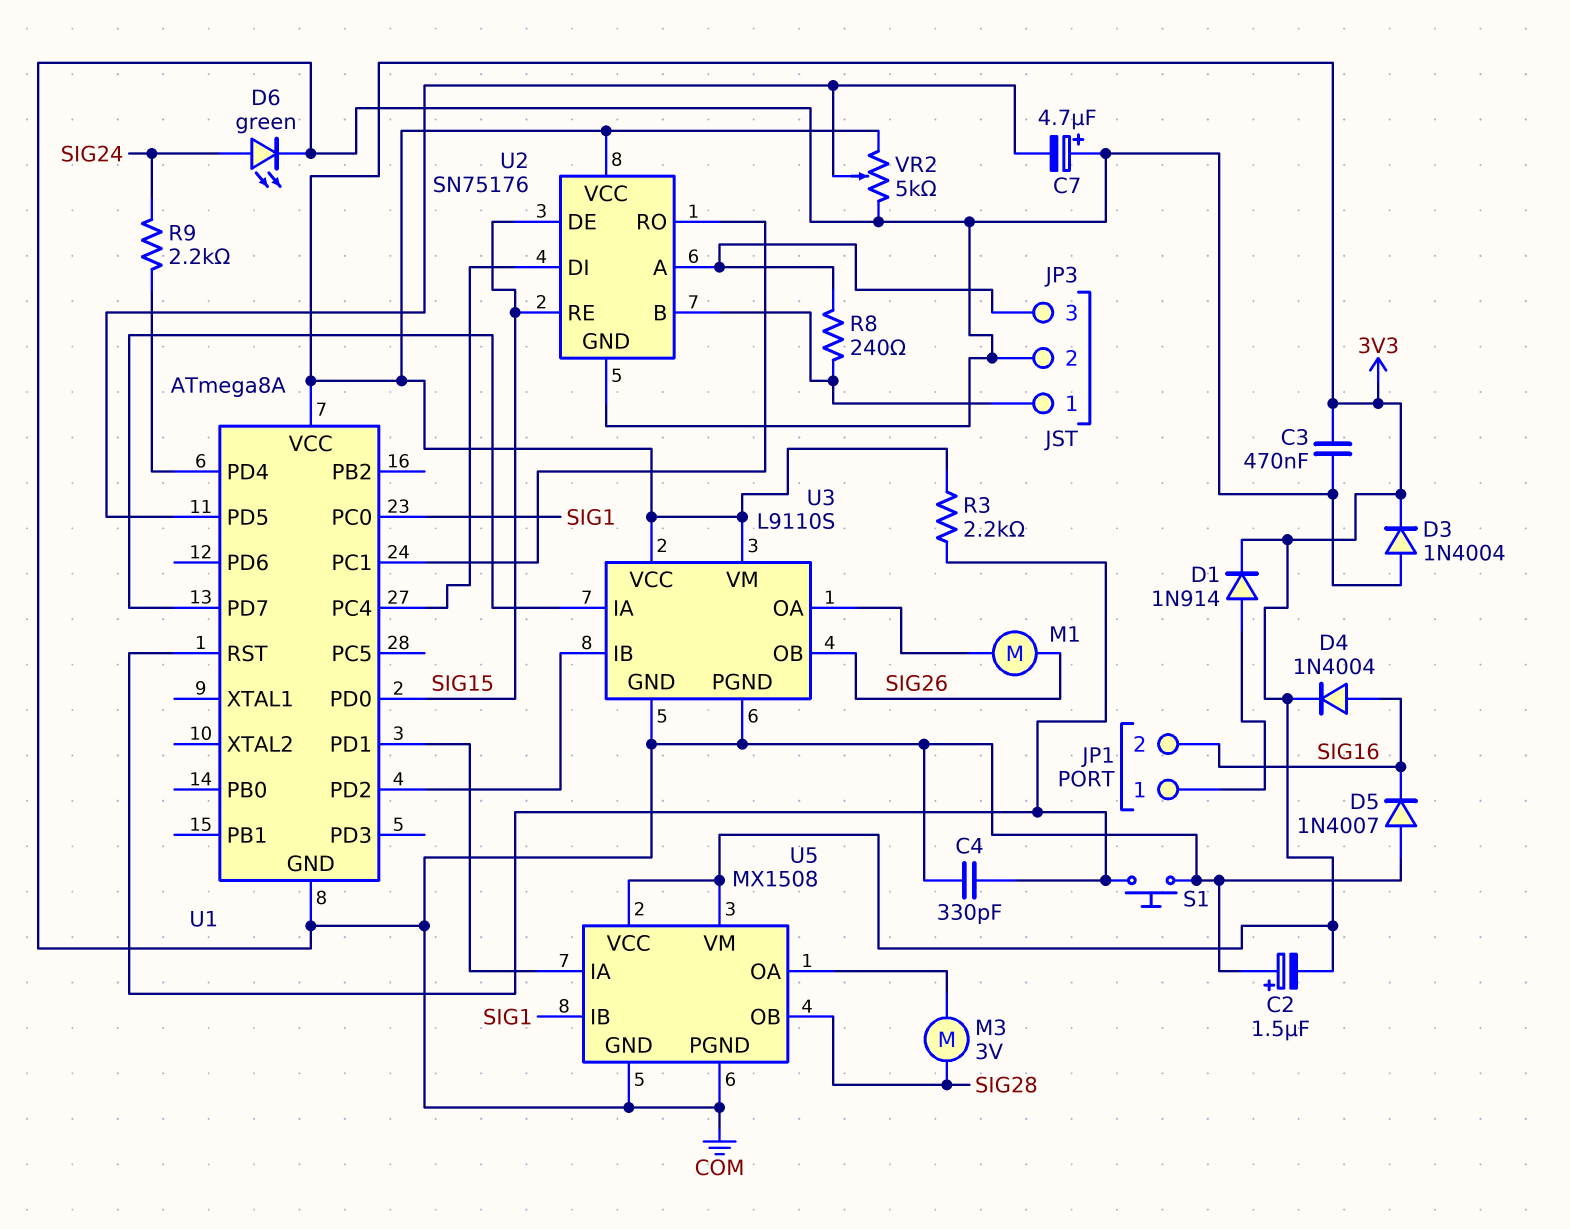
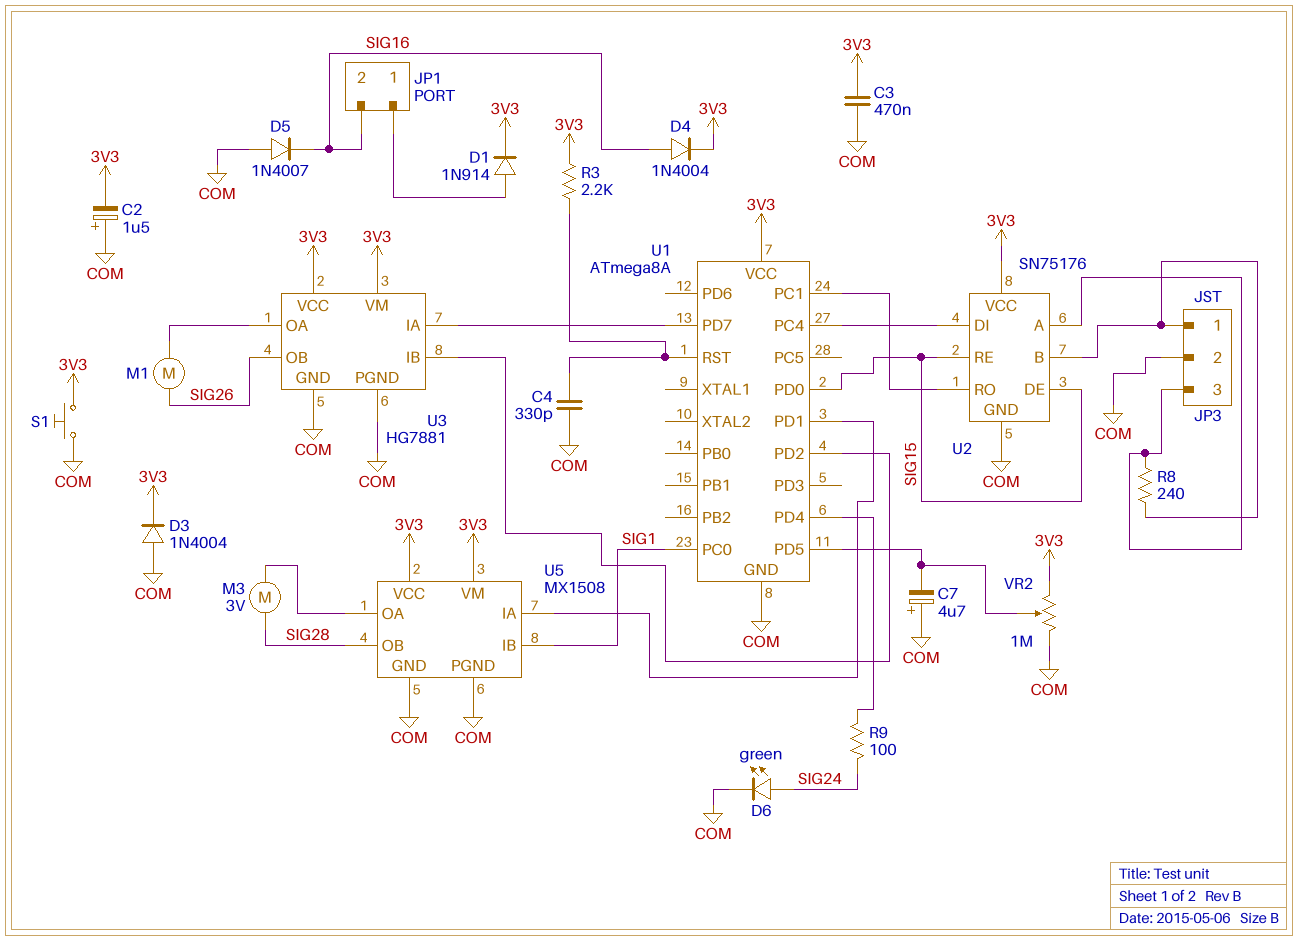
R9: 2.2k (SIG24, U1/PD4) -> 100 (SIG24, U1/PD4)
S1: button (COM, U1/RST) -> button (3V3, COM)
U3: L9110S -> HG7881
VR2: 5k (3V3, COM, wiper U1/PD5) -> 1M (3V3, COM, wiper U1/PD5)

